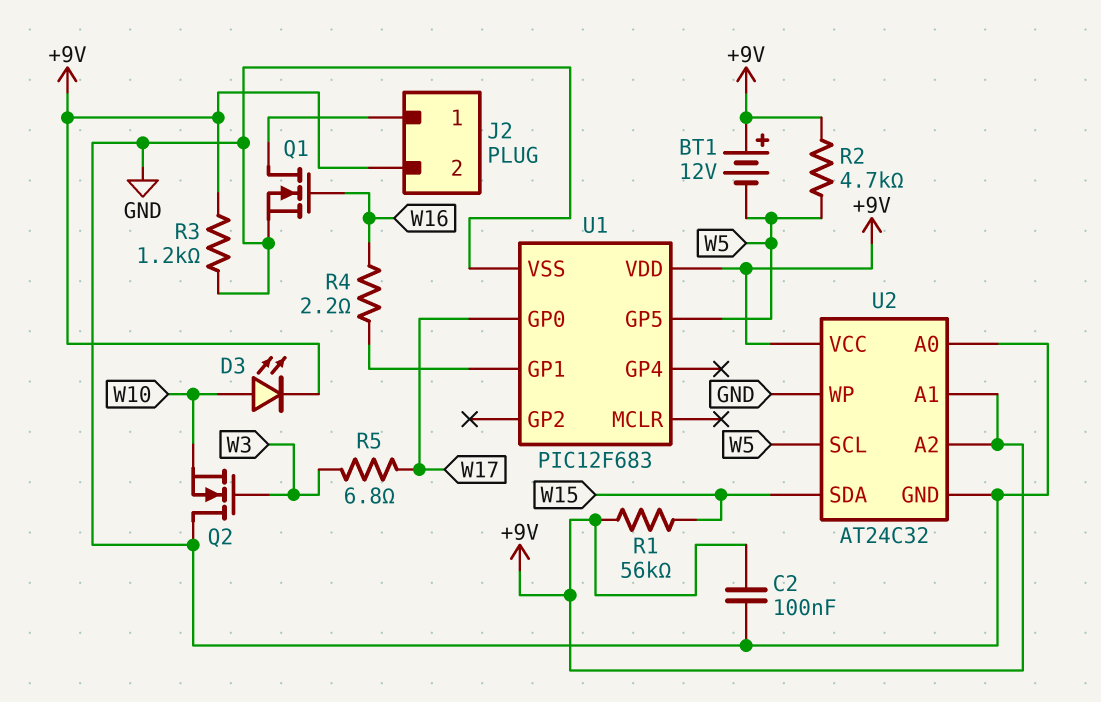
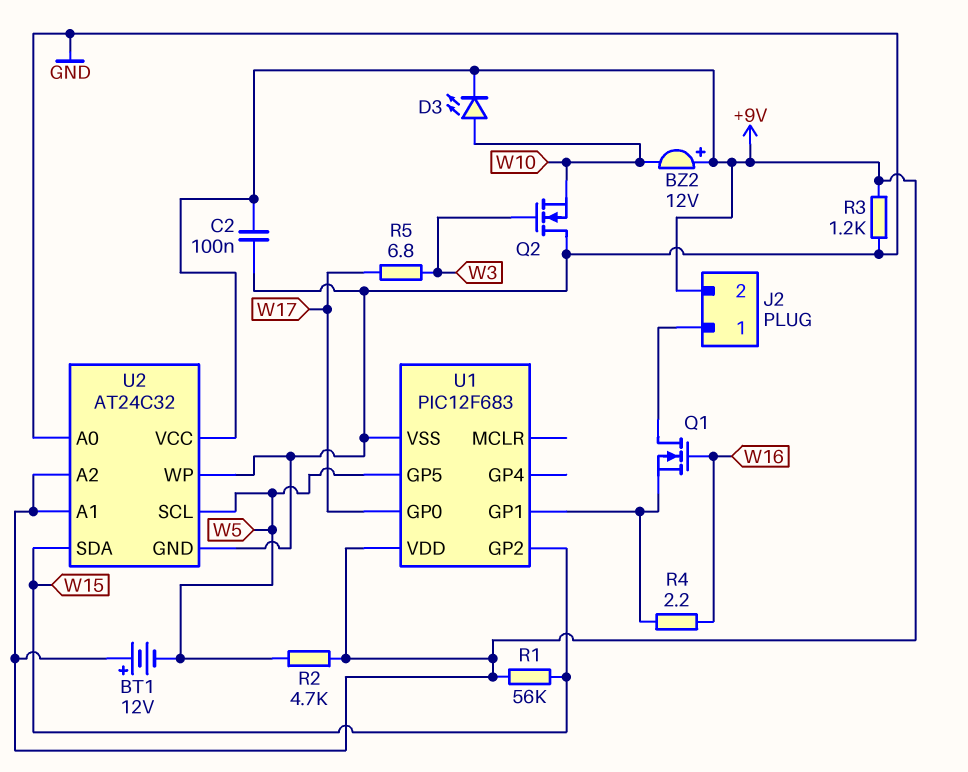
BZ2: none -> buzzer 12V (plus +9V, minus W10)
Q1: NMOS (G W16, D J2/1, S GND) -> NMOS (G W16, D J2/1, S U1/GP1)
U1 pin GP2: none -> W15

